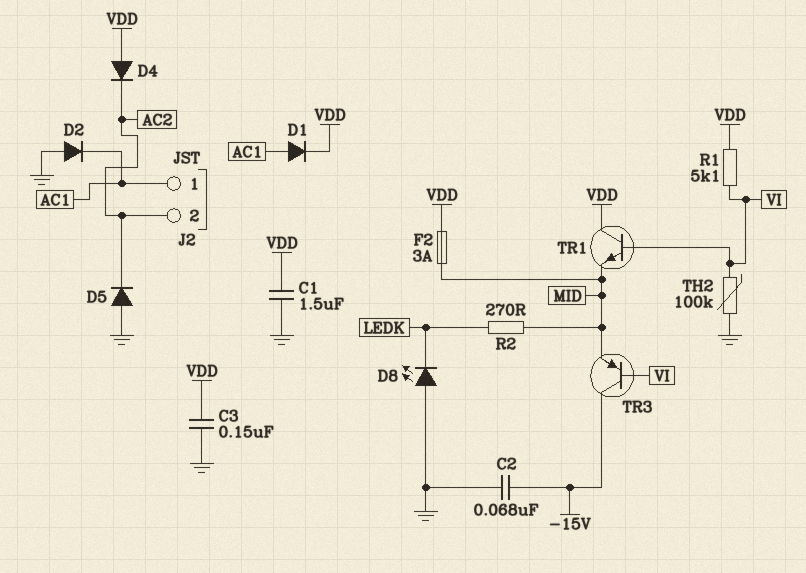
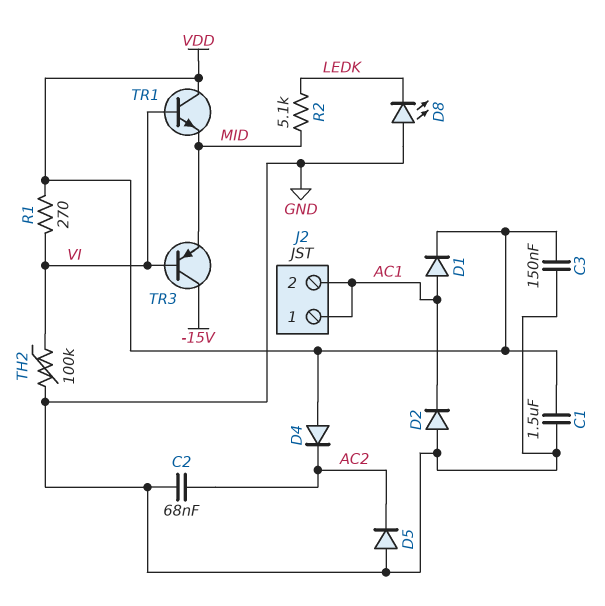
C2: 68nF (-15V, GND) -> 68nF (AC2, GND)
F2: 3A (MID, VDD) -> none
J2 pin 2: AC2 -> AC1
R1: 5.1k (VDD, VI) -> 270 (VDD, VI)
R2: 270 (LEDK, MID) -> 5.1k (LEDK, MID)

